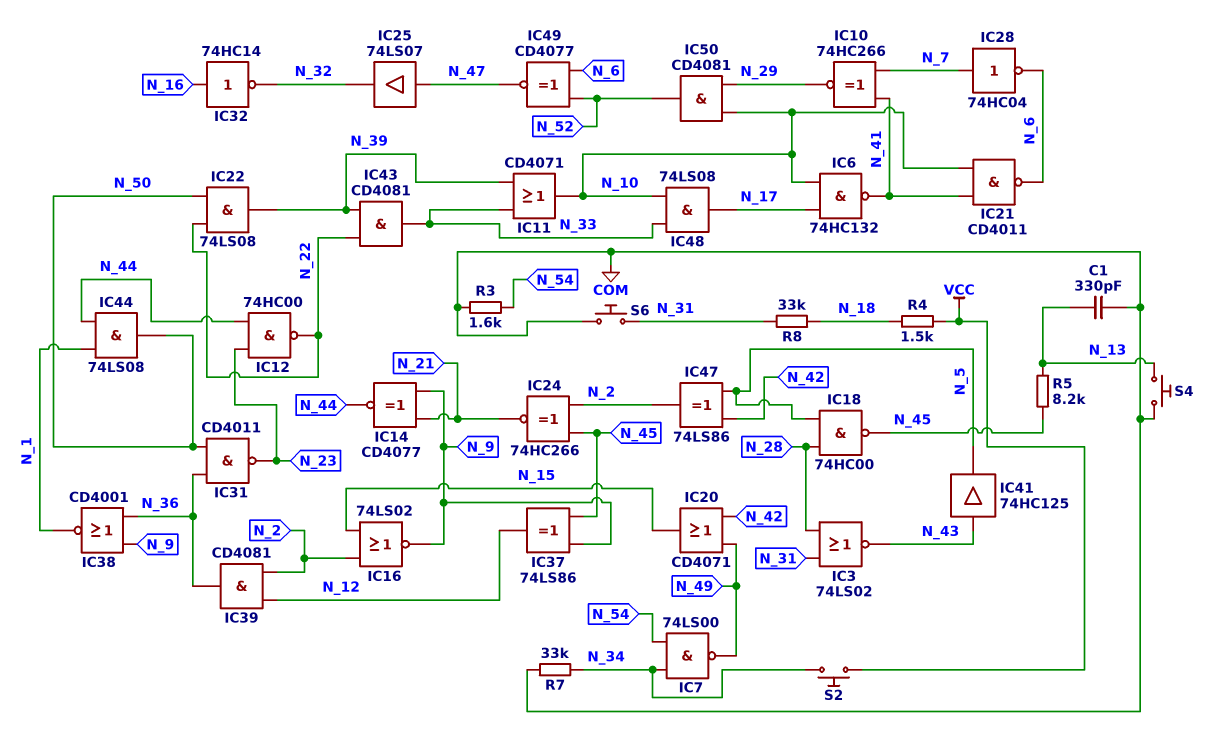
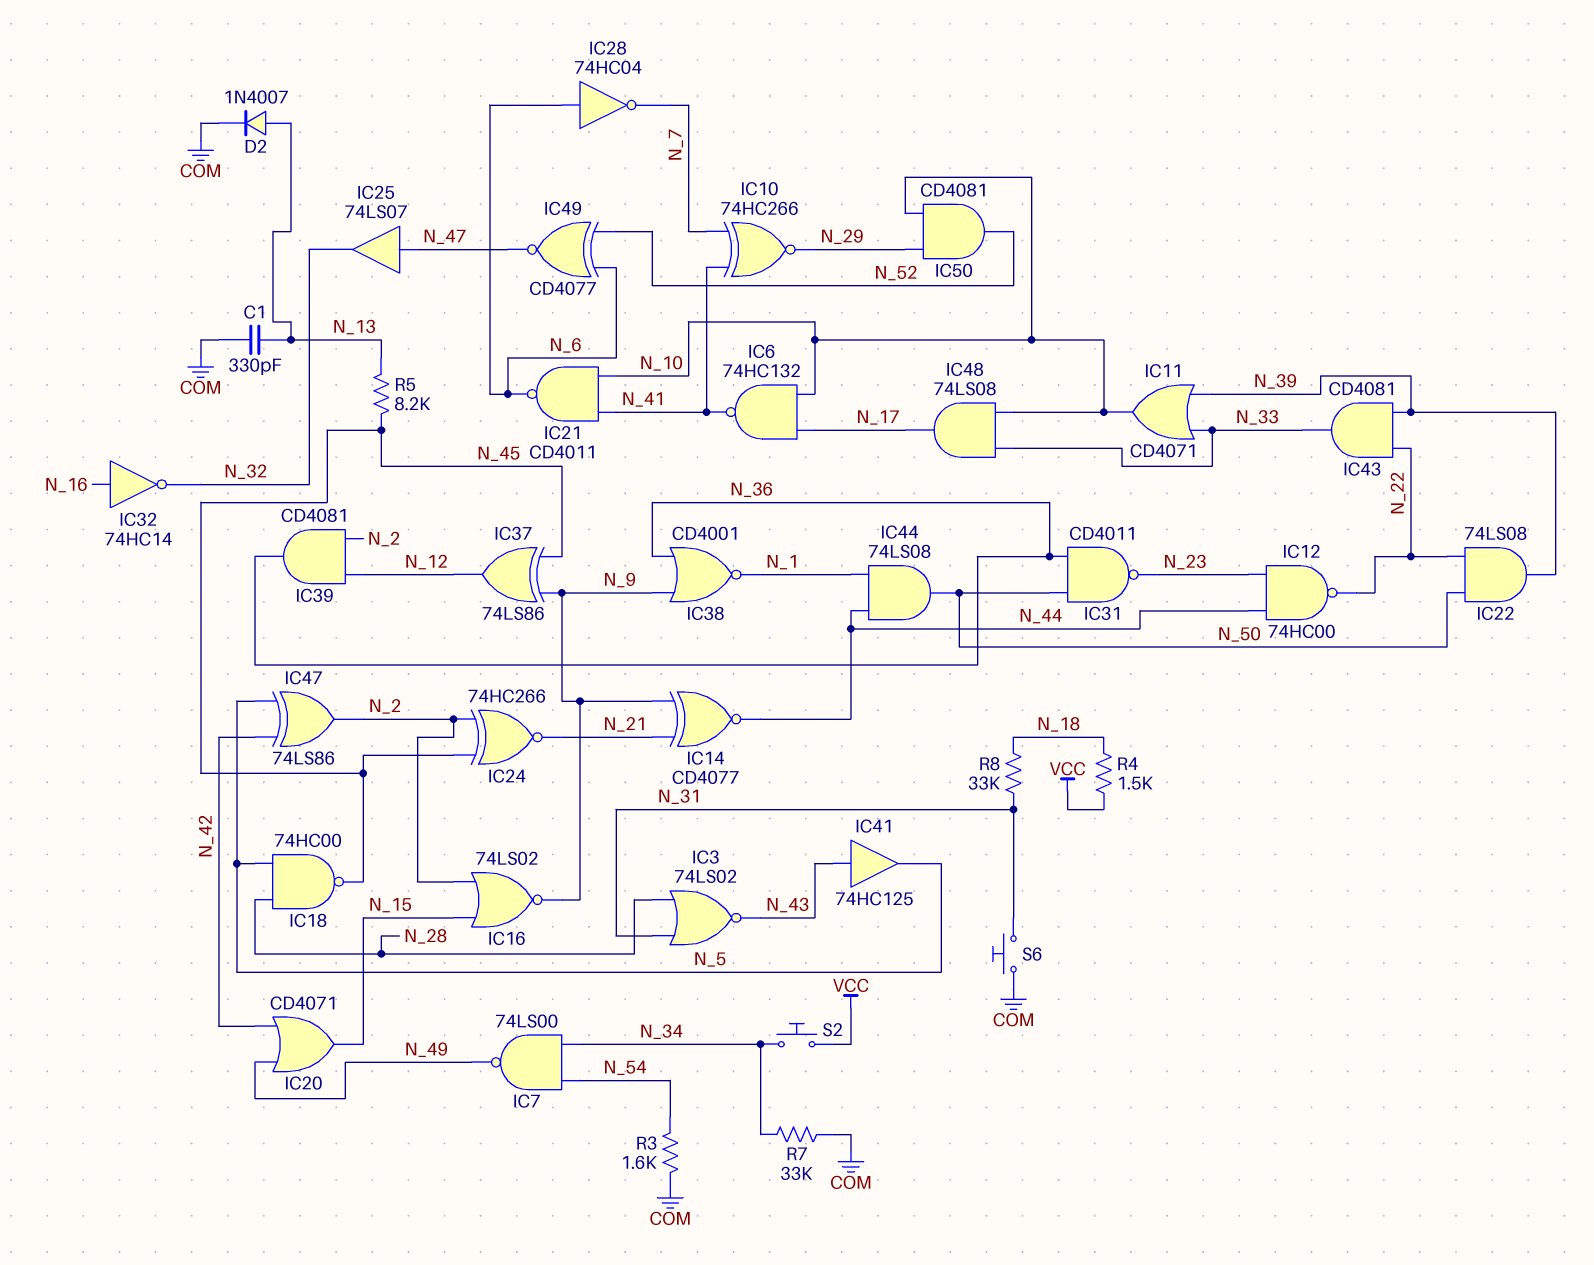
D2: none -> diode 1N4007 (A N_13, K COM)
IC28: NOT 74HC04 (in N_7, out N_6) -> NOT 74HC04 (in N_6, out N_7)
S4: button (COM, N_13) -> none

